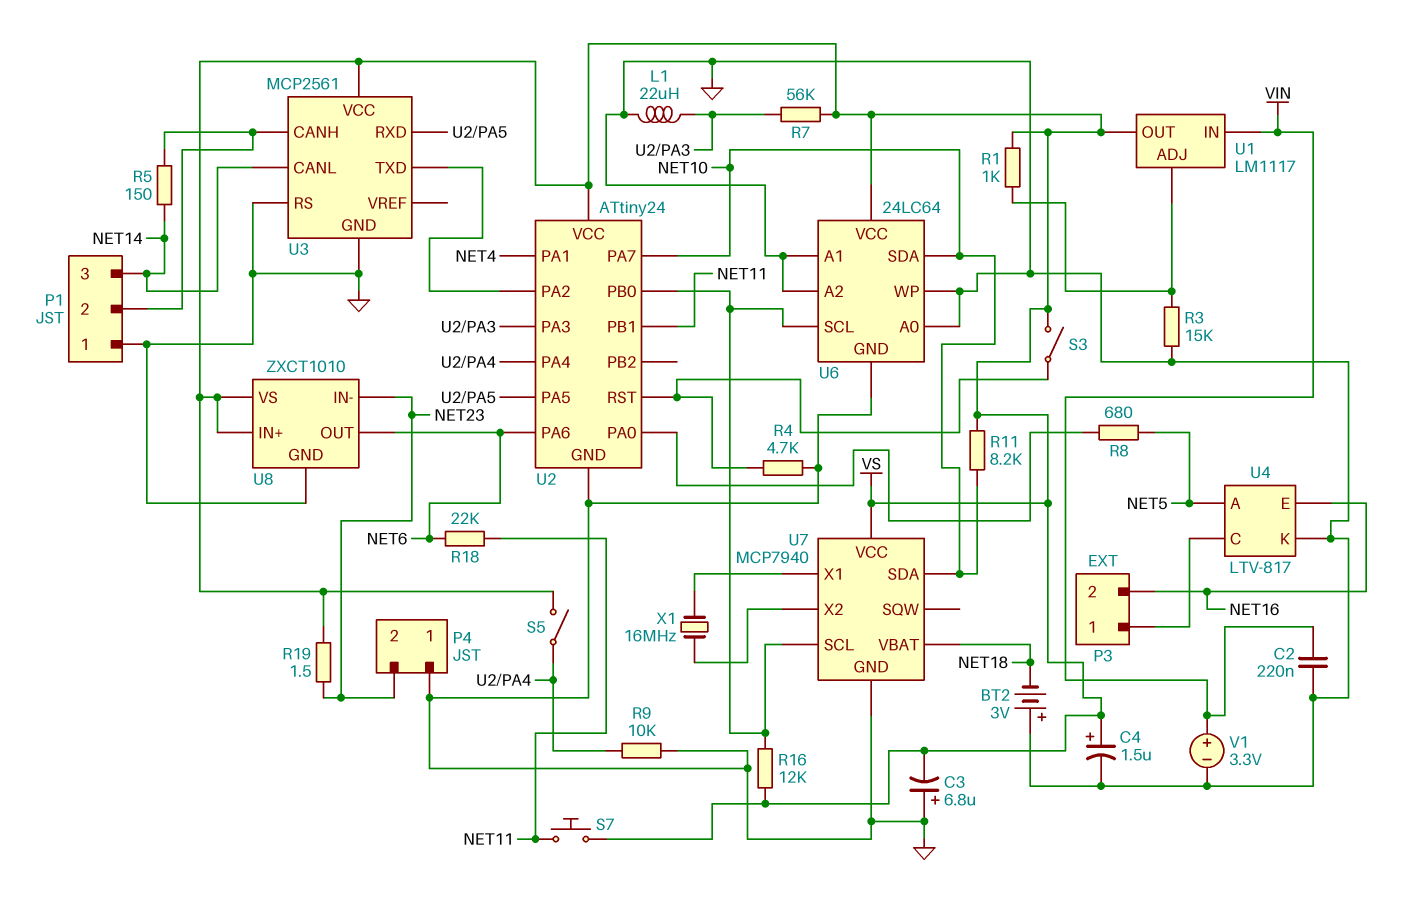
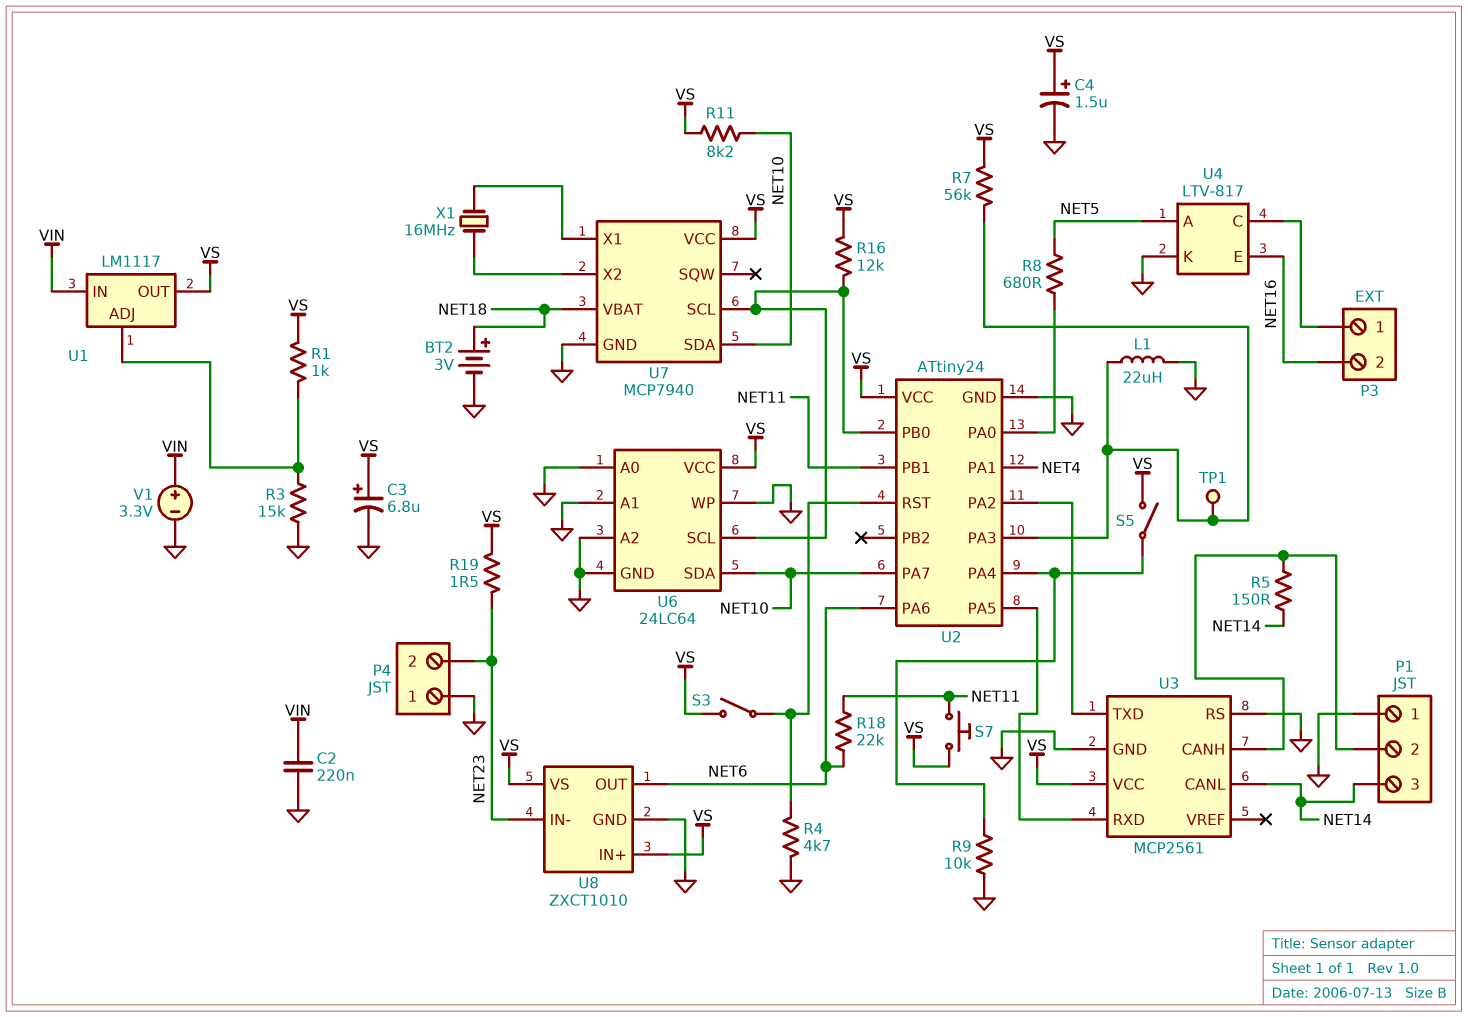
BT2: 3V (plus GND, minus NET18) -> 3V (plus NET18, minus GND)
C3: 6.8uF (plus GND, minus VS) -> 6.8uF (plus VS, minus GND)
TP1: none -> test point (U2/PA3)

